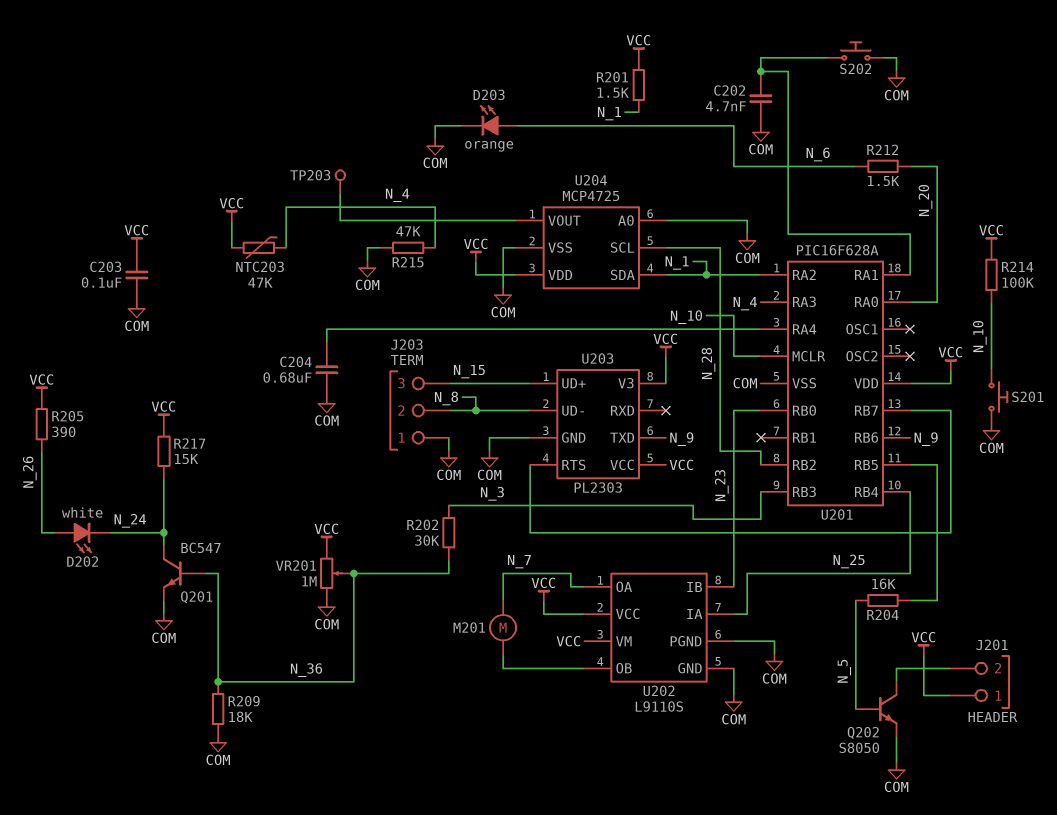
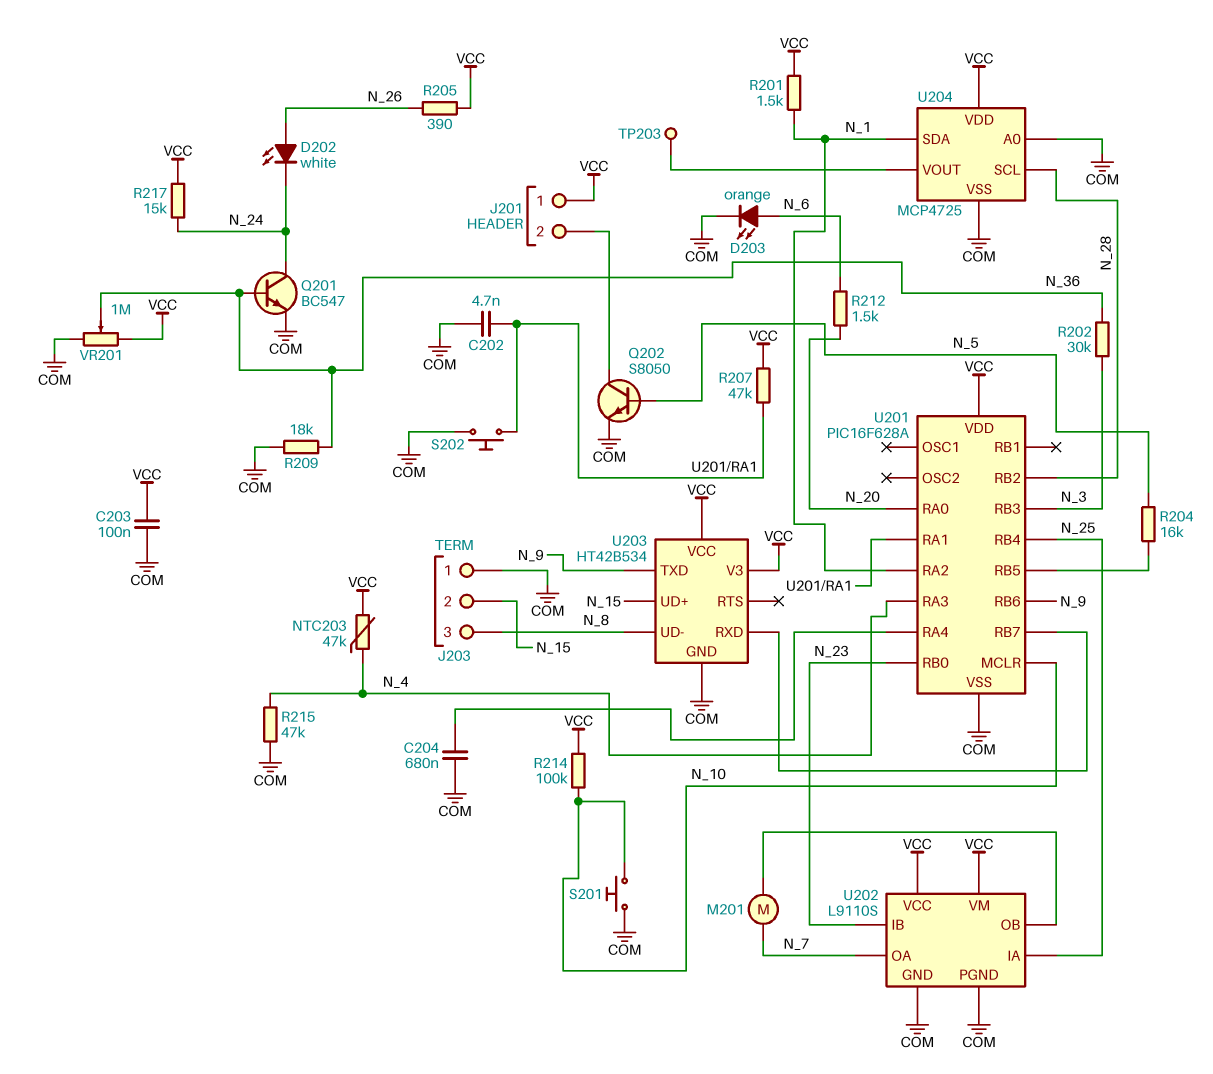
J203 pin 2: N_8 -> N_15
J203 pin 3: N_15 -> N_8
R207: none -> 47k (U201/RA1, VCC)
U203: PL2303 -> HT42B534
U203 pin RTS: U201/RB7 -> none
U203 pin RXD: none -> U201/RB7

